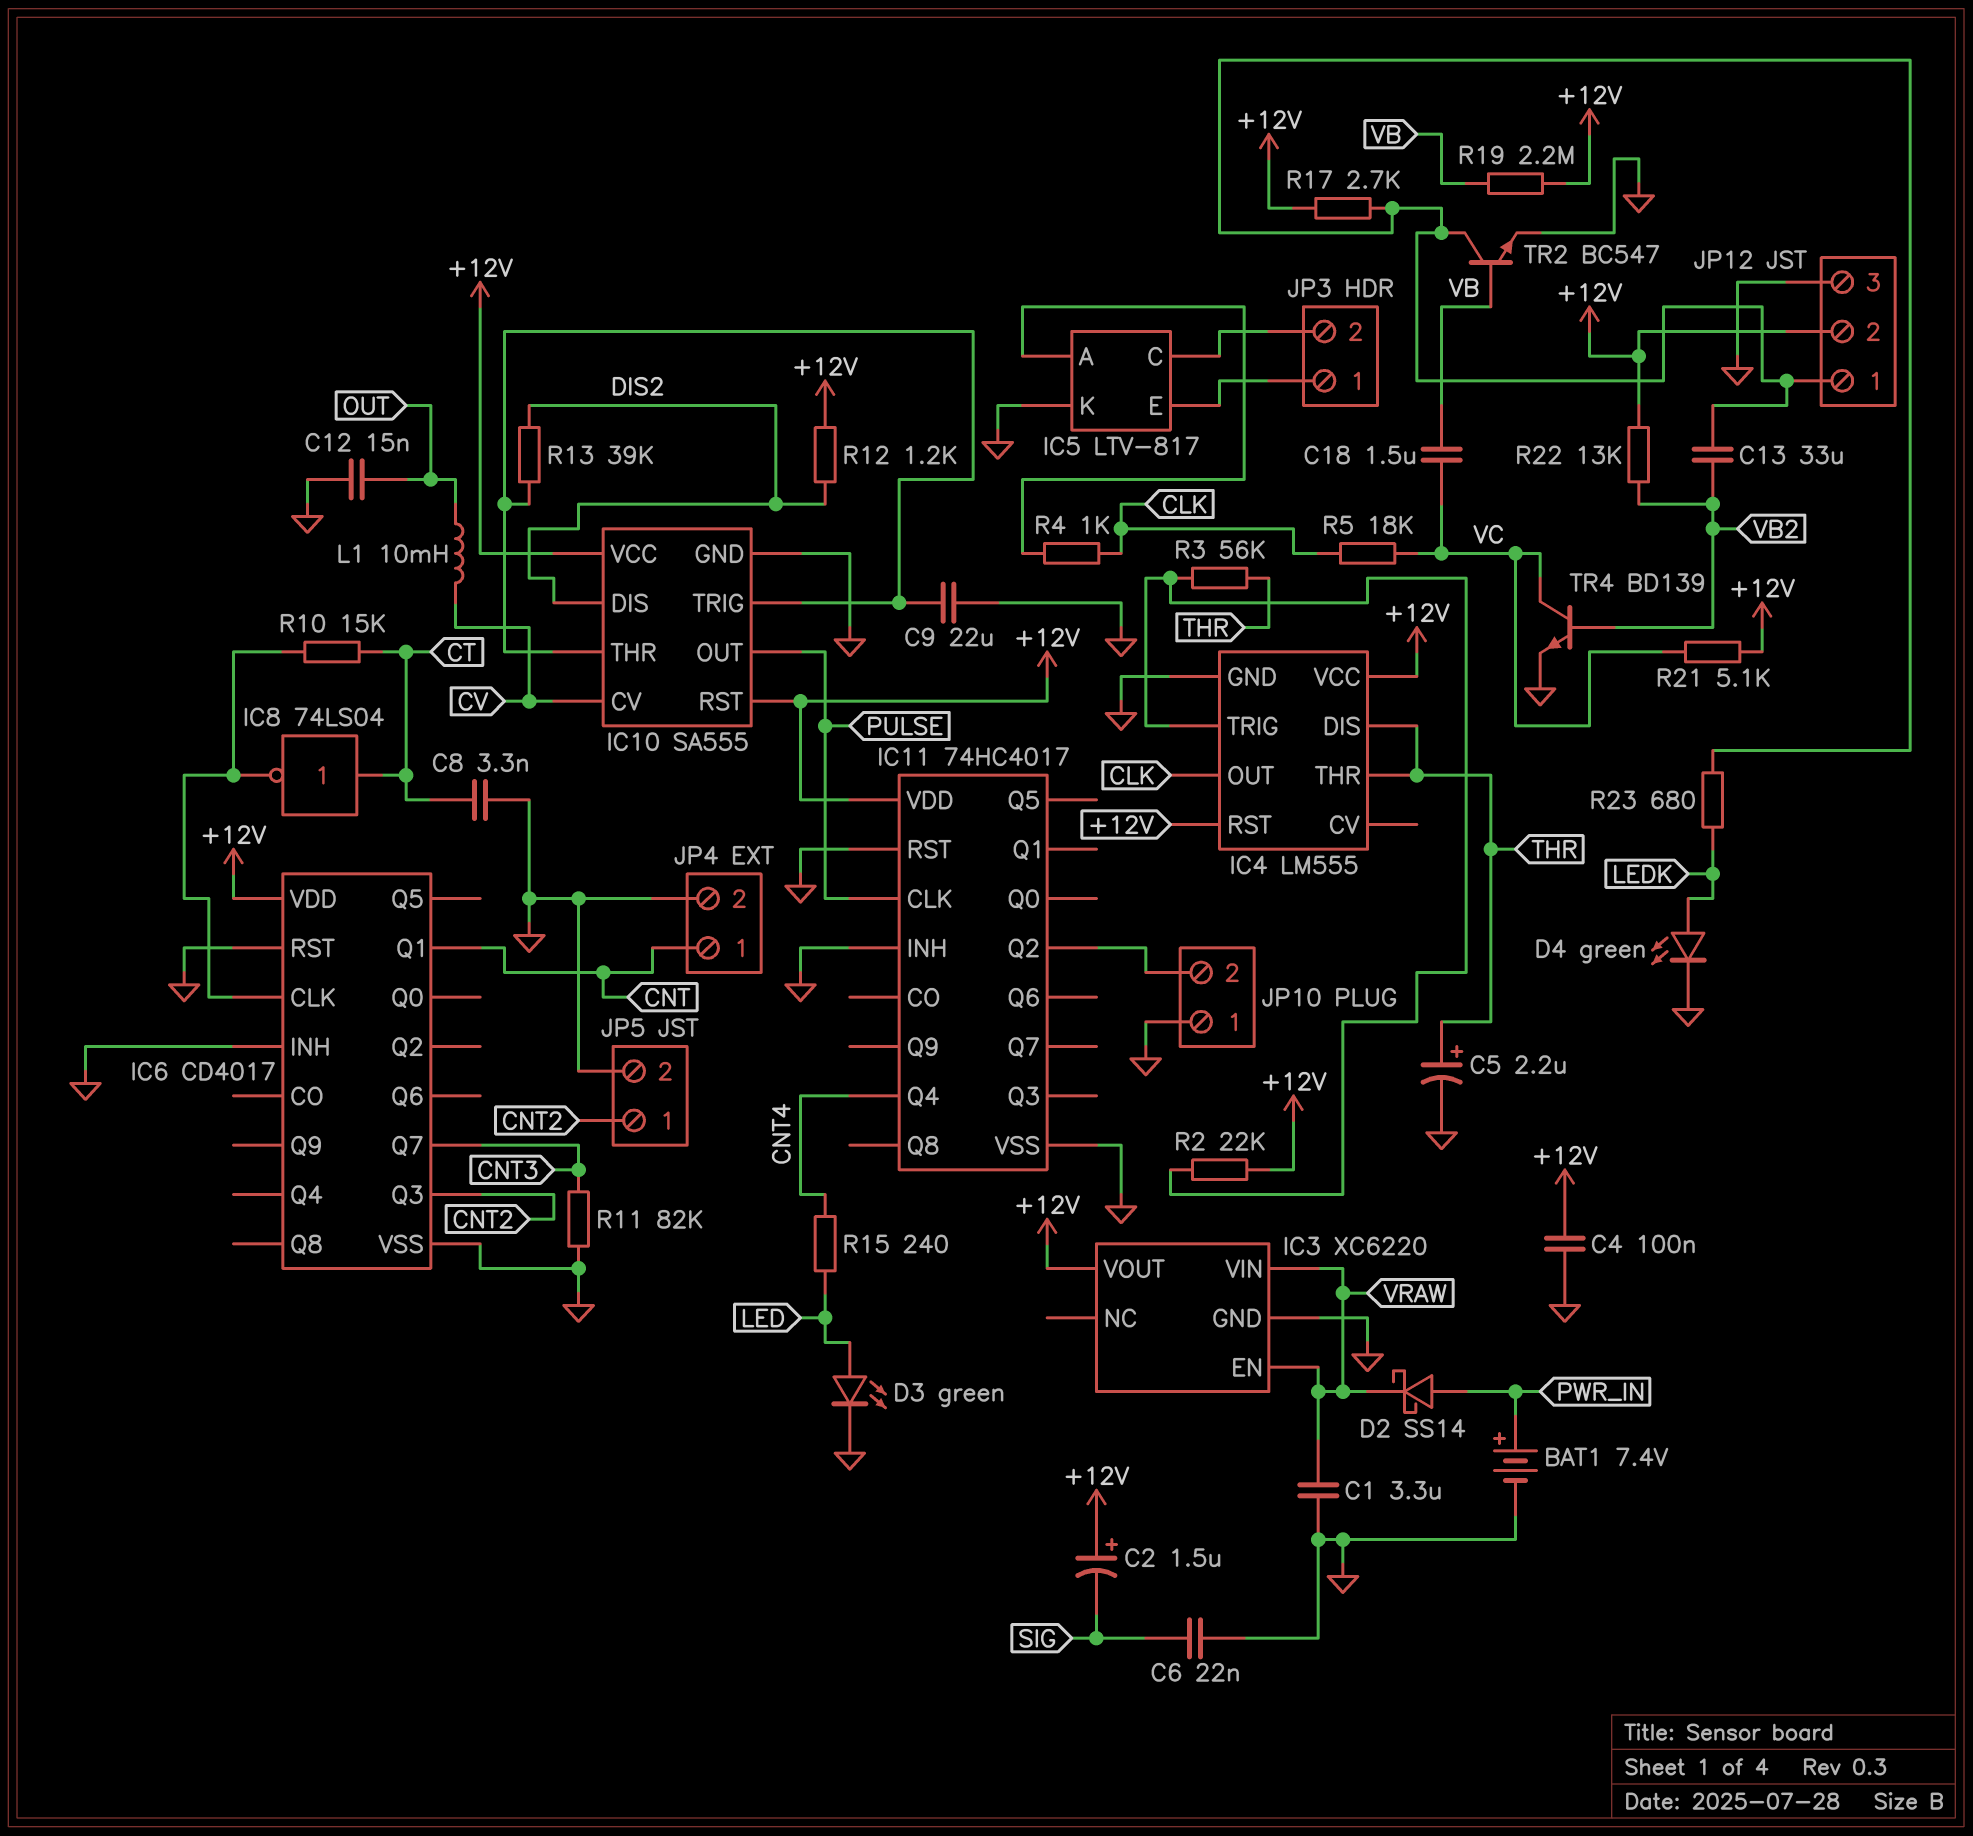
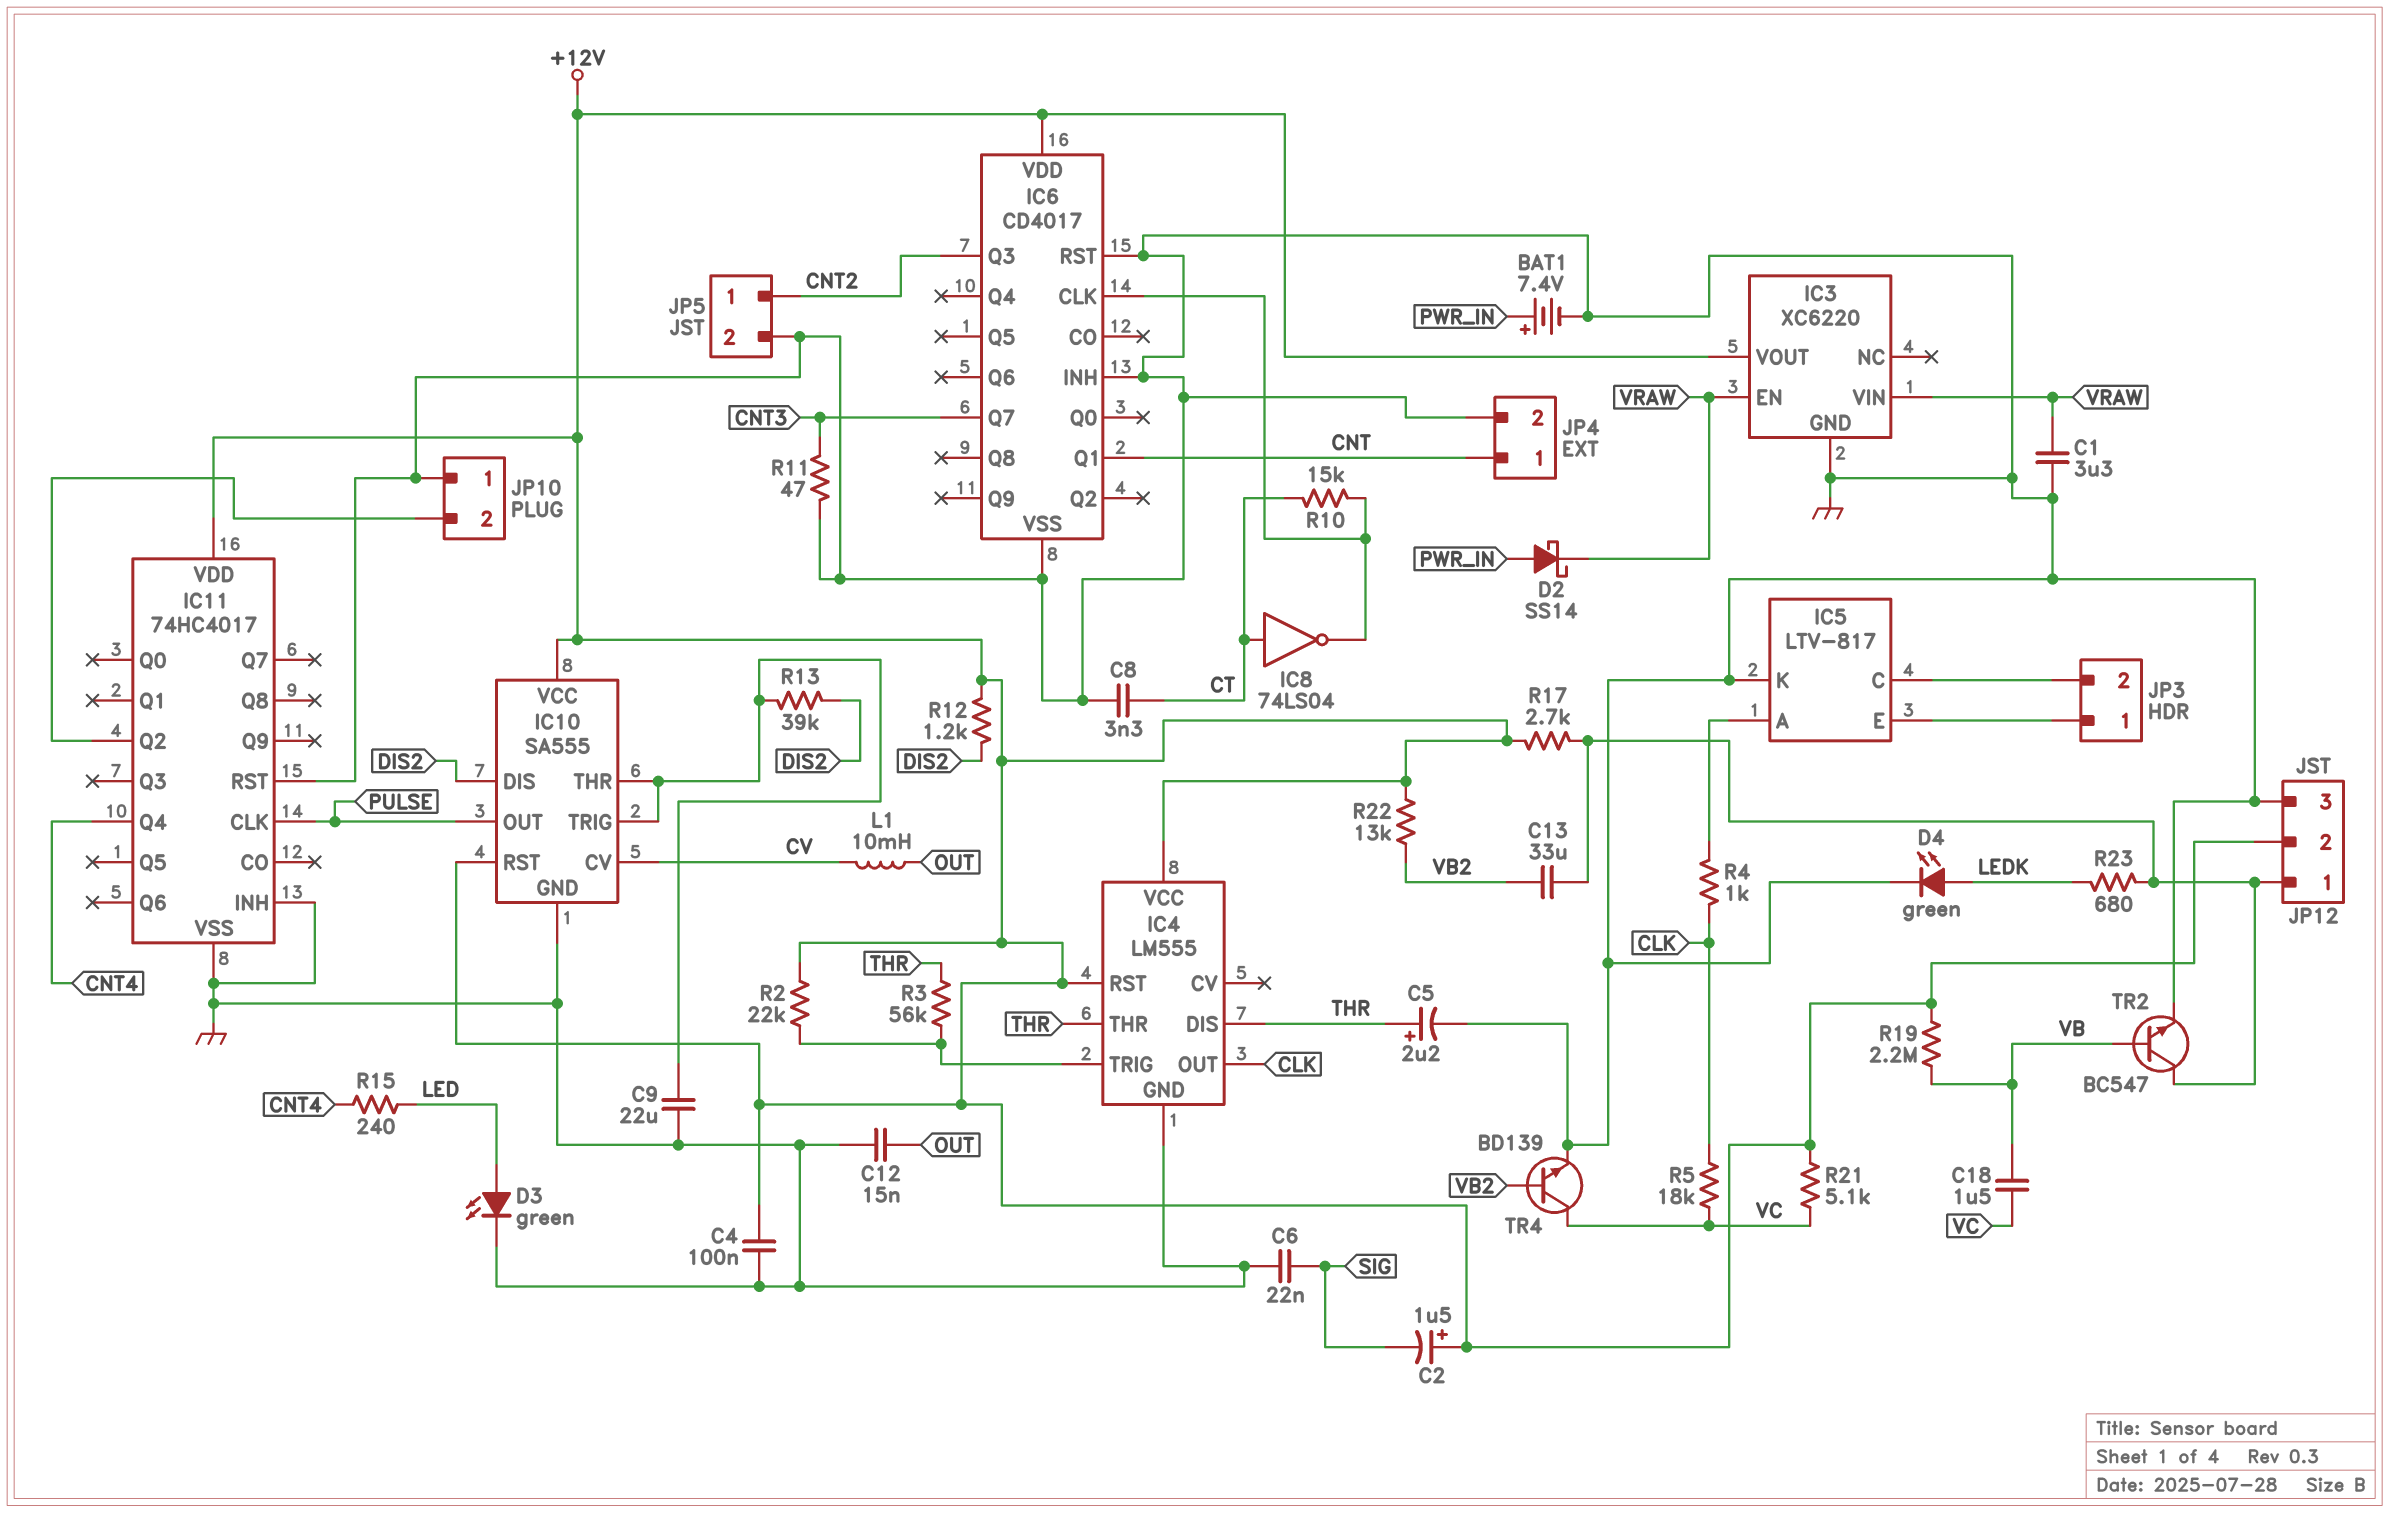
R11: 82k (CNT3, GND) -> 47 (CNT3, GND)

